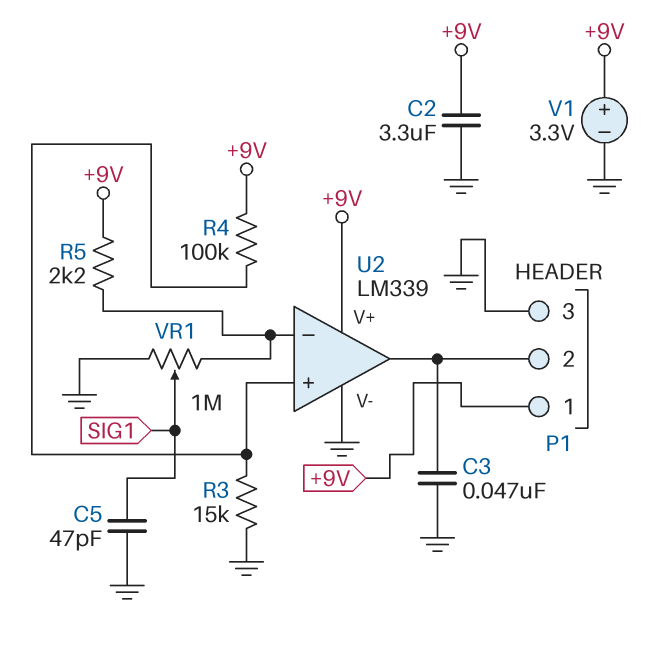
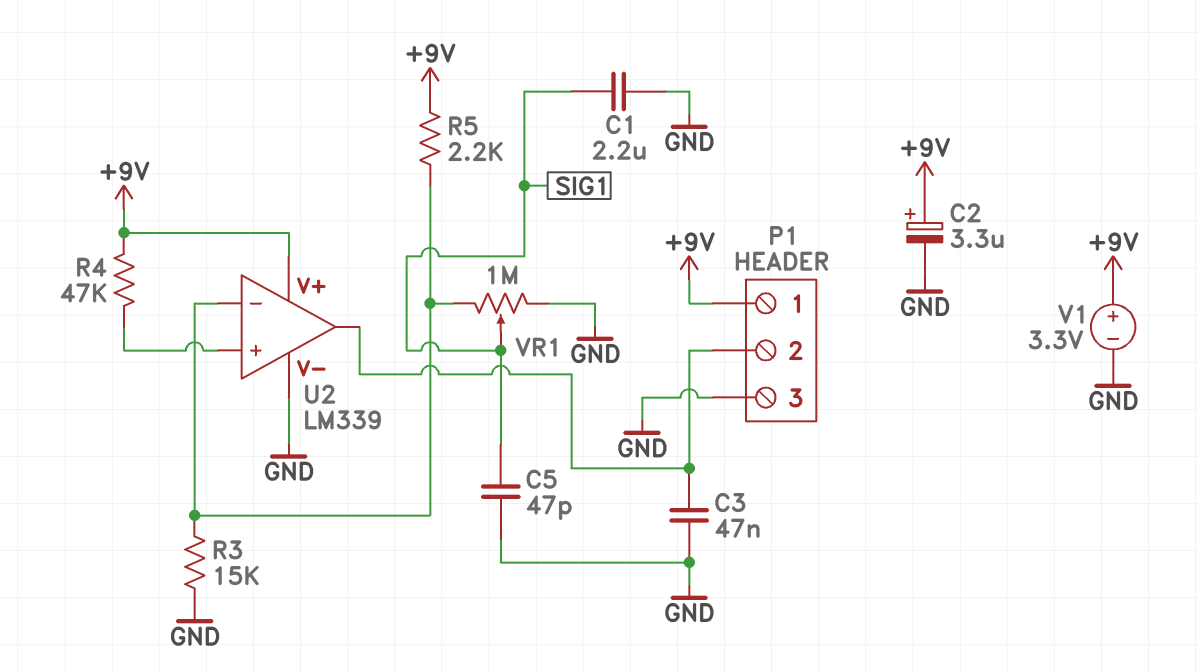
C1: none -> 2.2uF (GND, SIG1)
C2: 3.3uF (+9V, GND) -> 3.3uF (plus +9V, minus GND)
R3: 15k (GND, U2/in+) -> 15k (GND, U2/in-)
R4: 100k (+9V, U2/in+) -> 47k (+9V, U2/in+)

